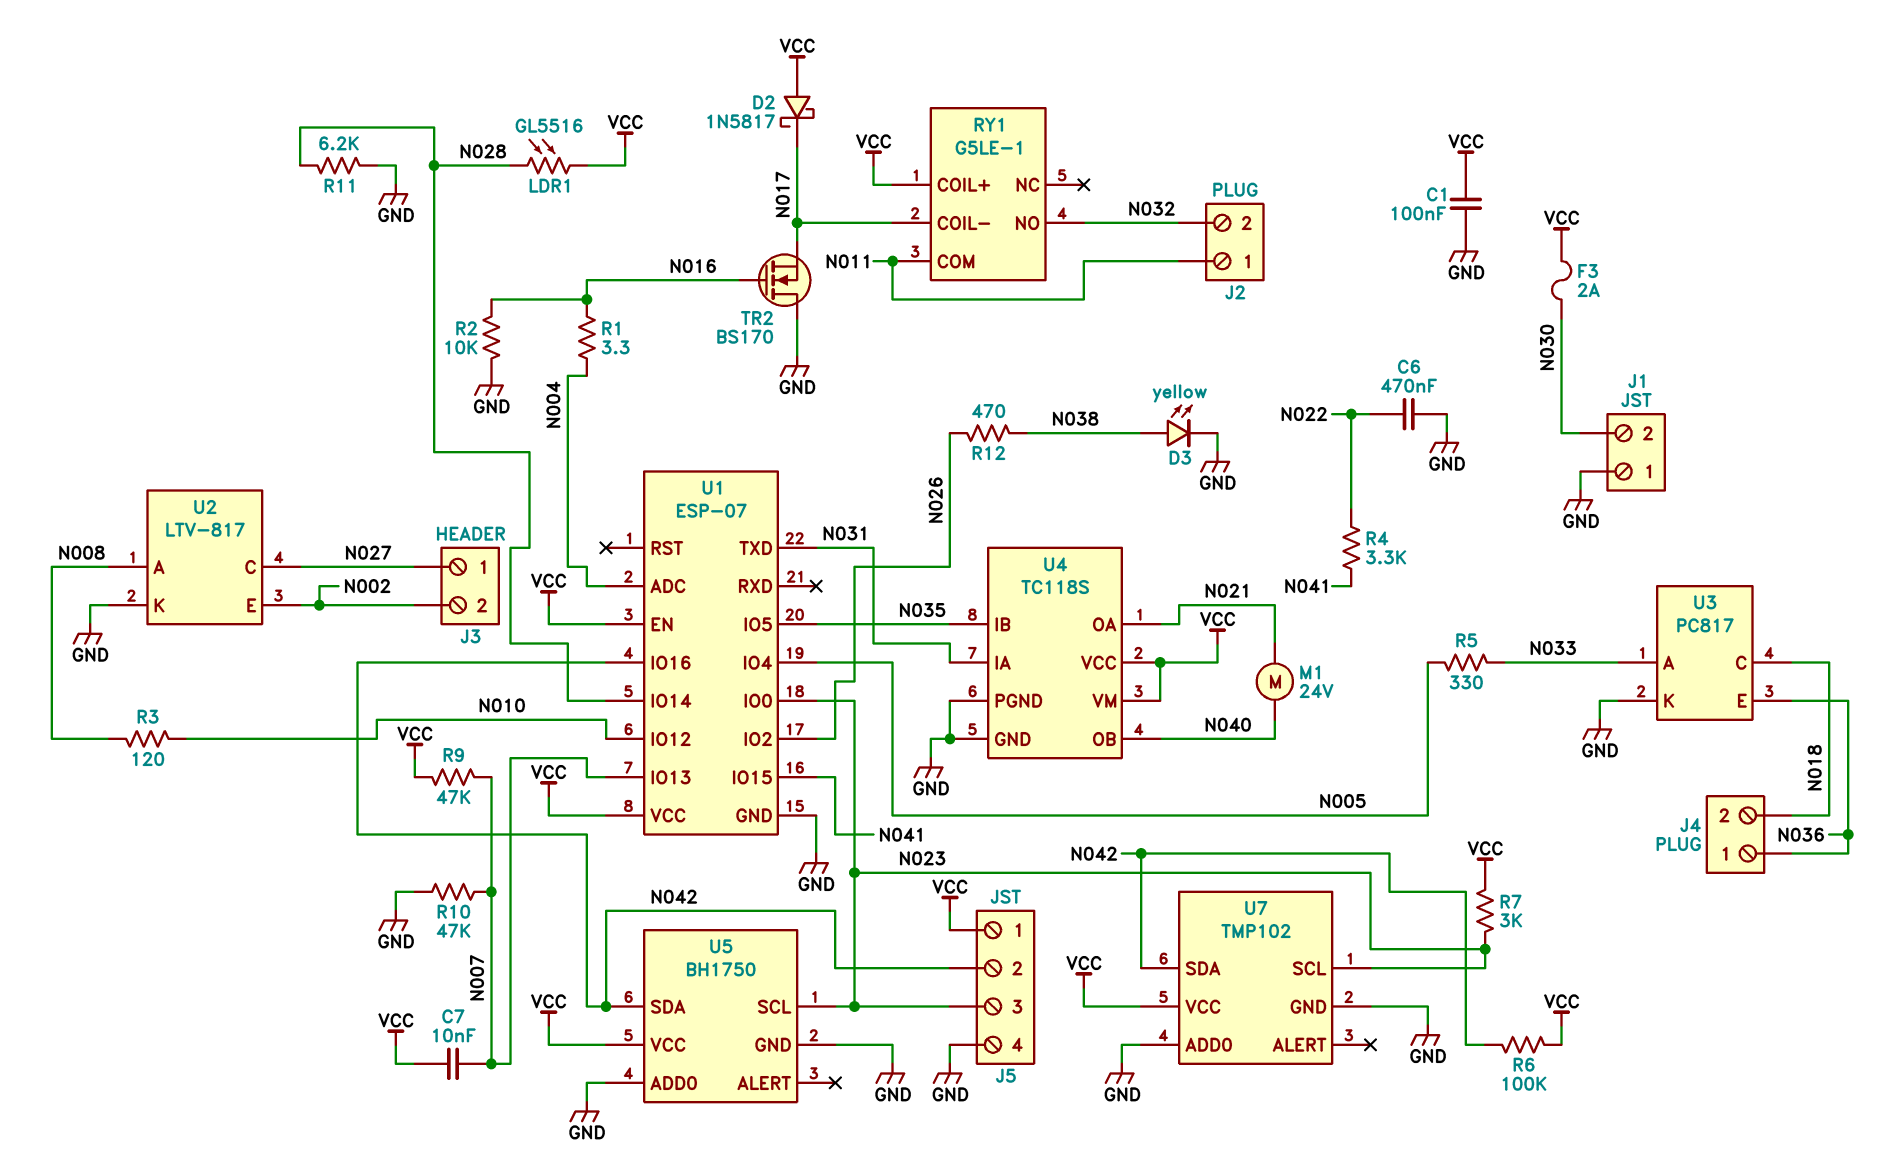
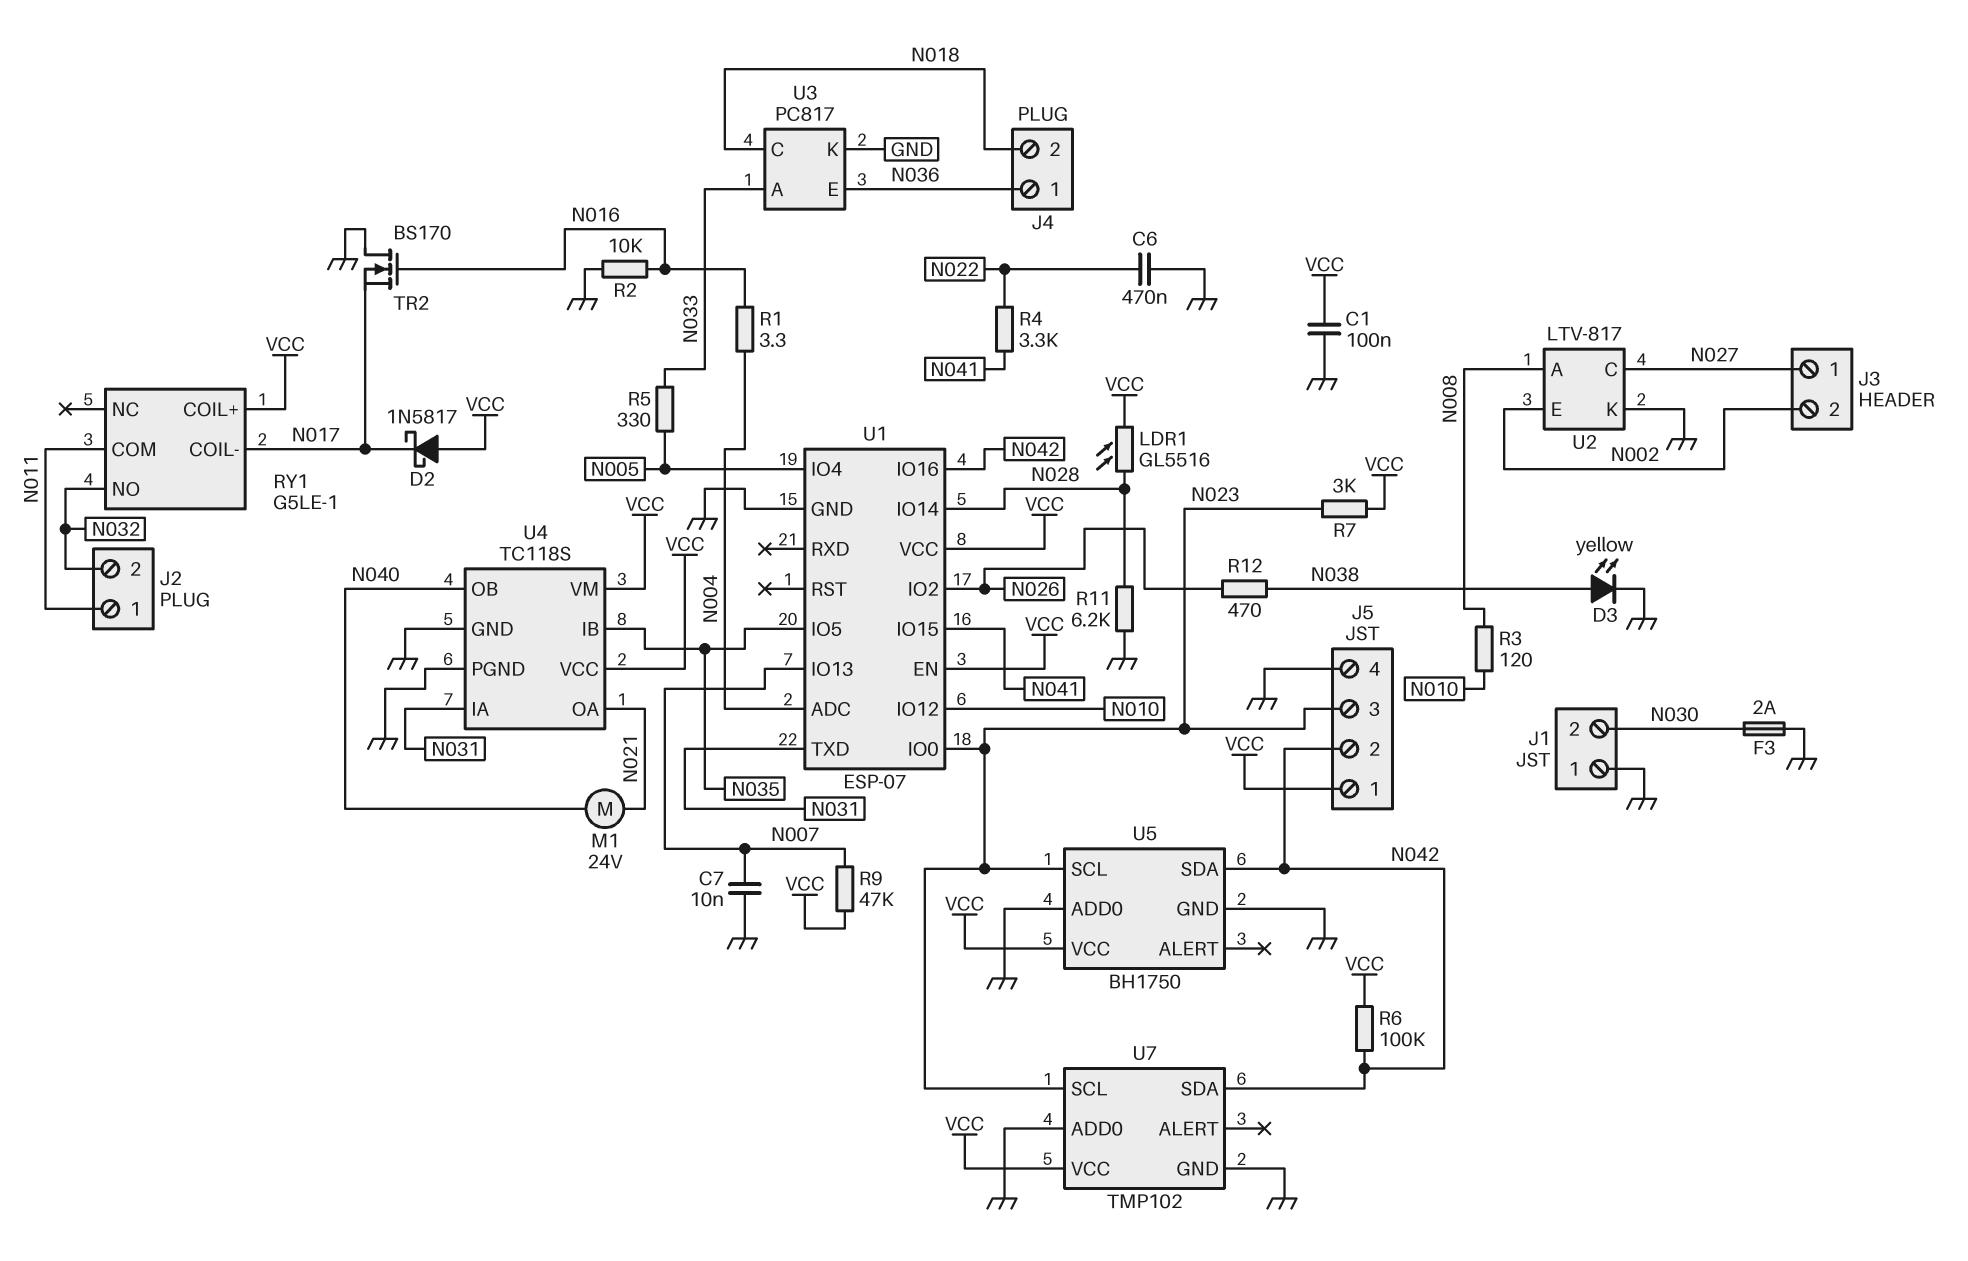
C7: 10nF (N007, VCC) -> 10nF (GND, N007)
F3: 2A (N030, VCC) -> 2A (GND, N030)
R10: 47k (GND, N007) -> none

